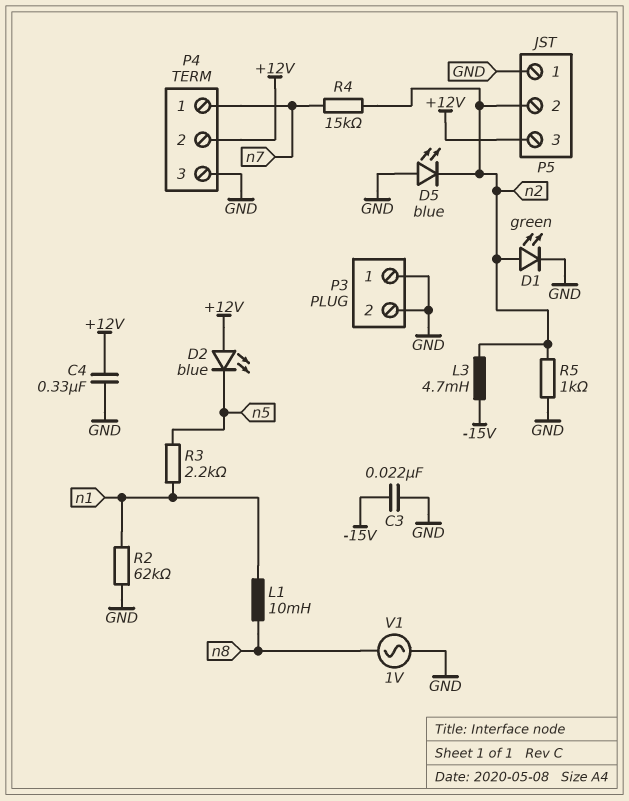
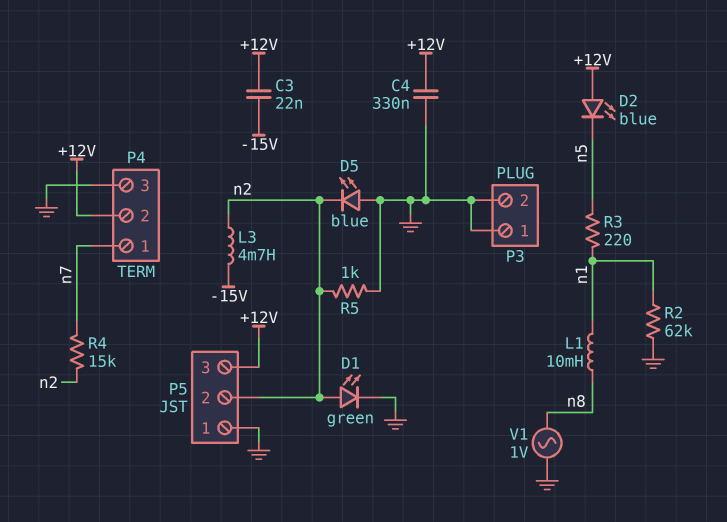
C3: 22nF (-15V, GND) -> 22nF (+12V, -15V)
R3: 2.2k (n1, n5) -> 220 (n1, n5)

